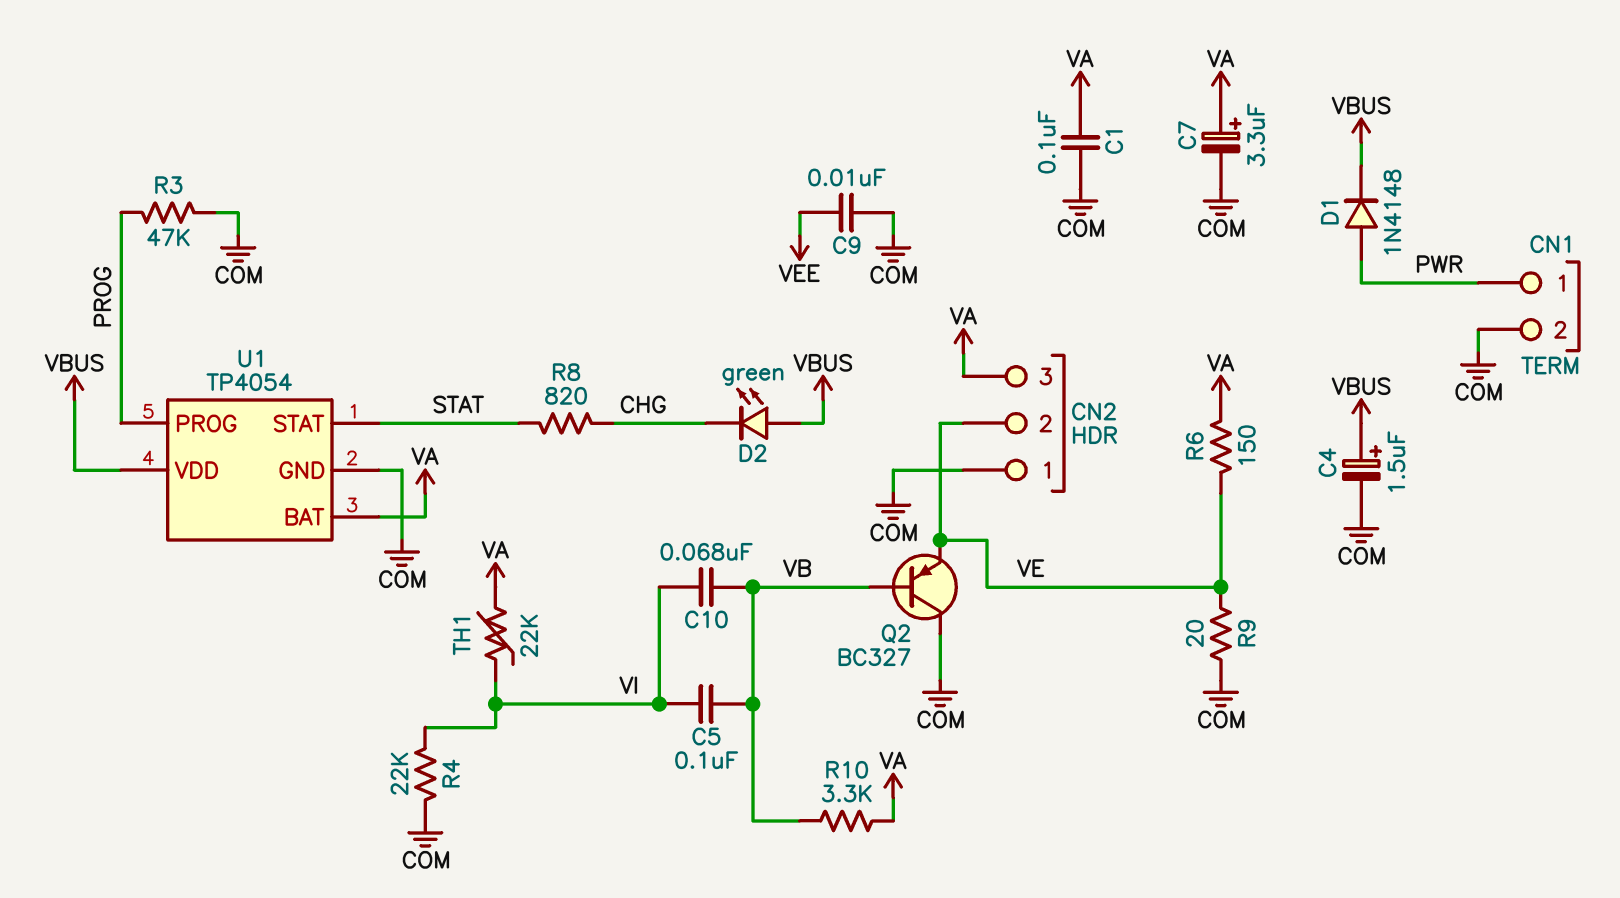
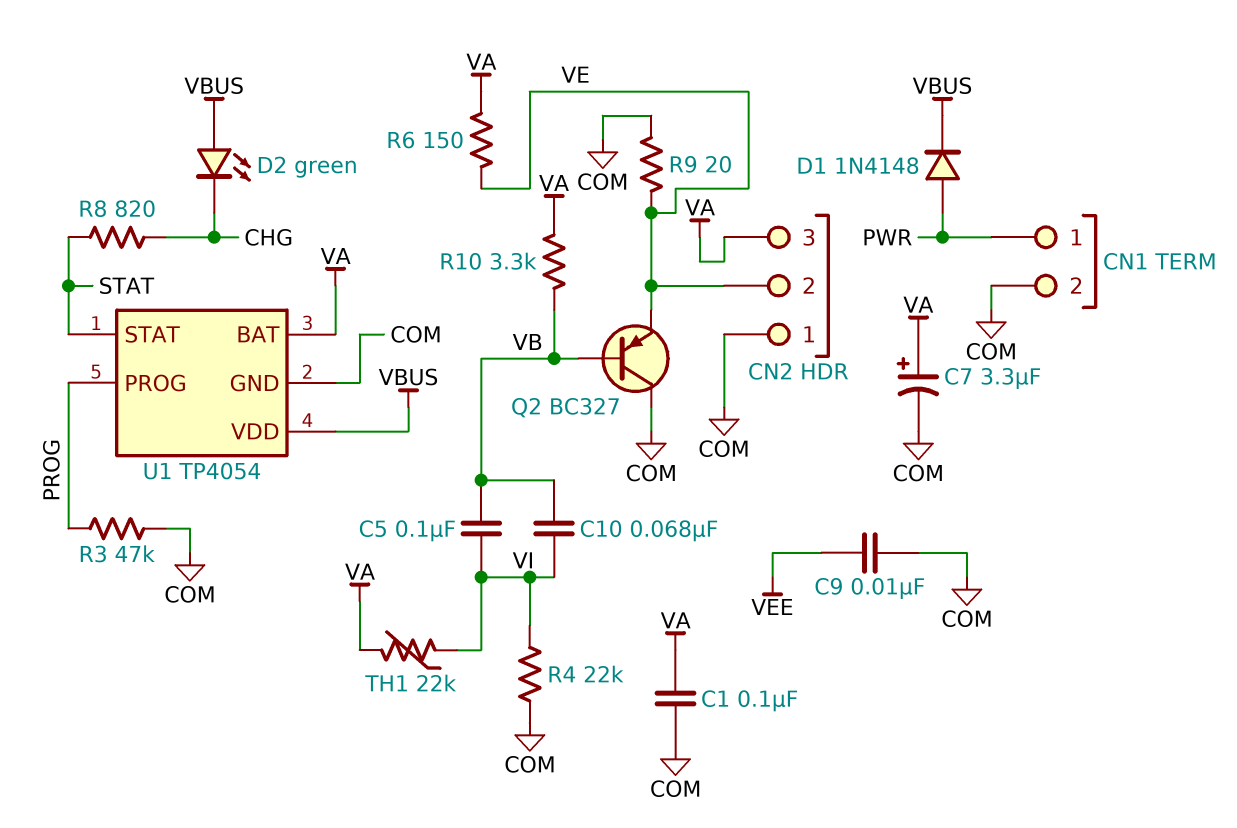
C4: 1.5uF (plus VBUS, minus COM) -> none

